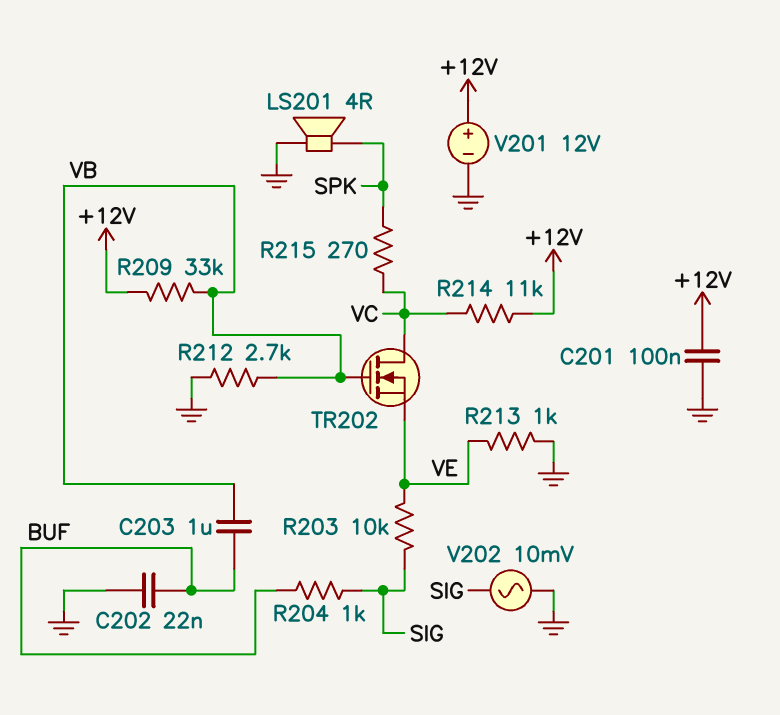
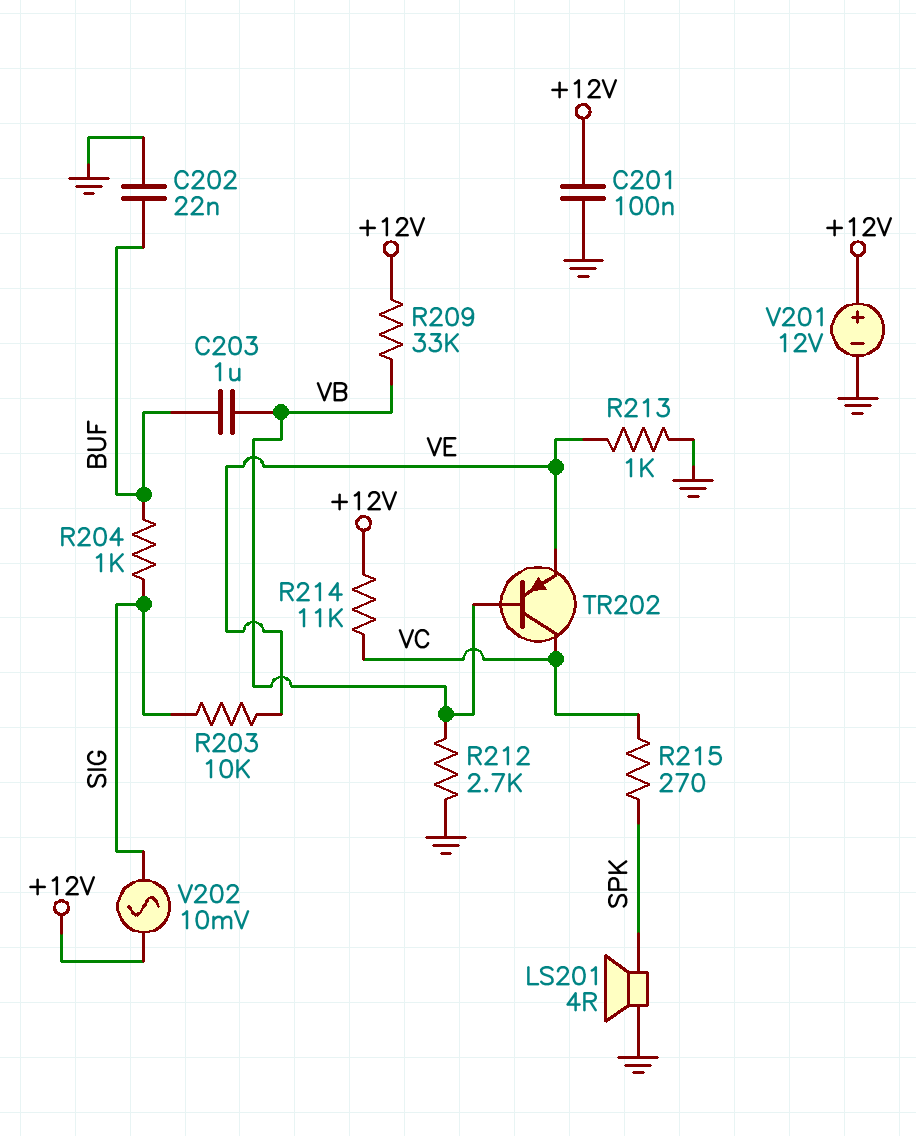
TR202: NMOS (G VB, D VC, S VE) -> PNP (B VB, C VC, E VE)
V202: AC 10mV (GND, SIG) -> AC 10mV (+12V, SIG)

